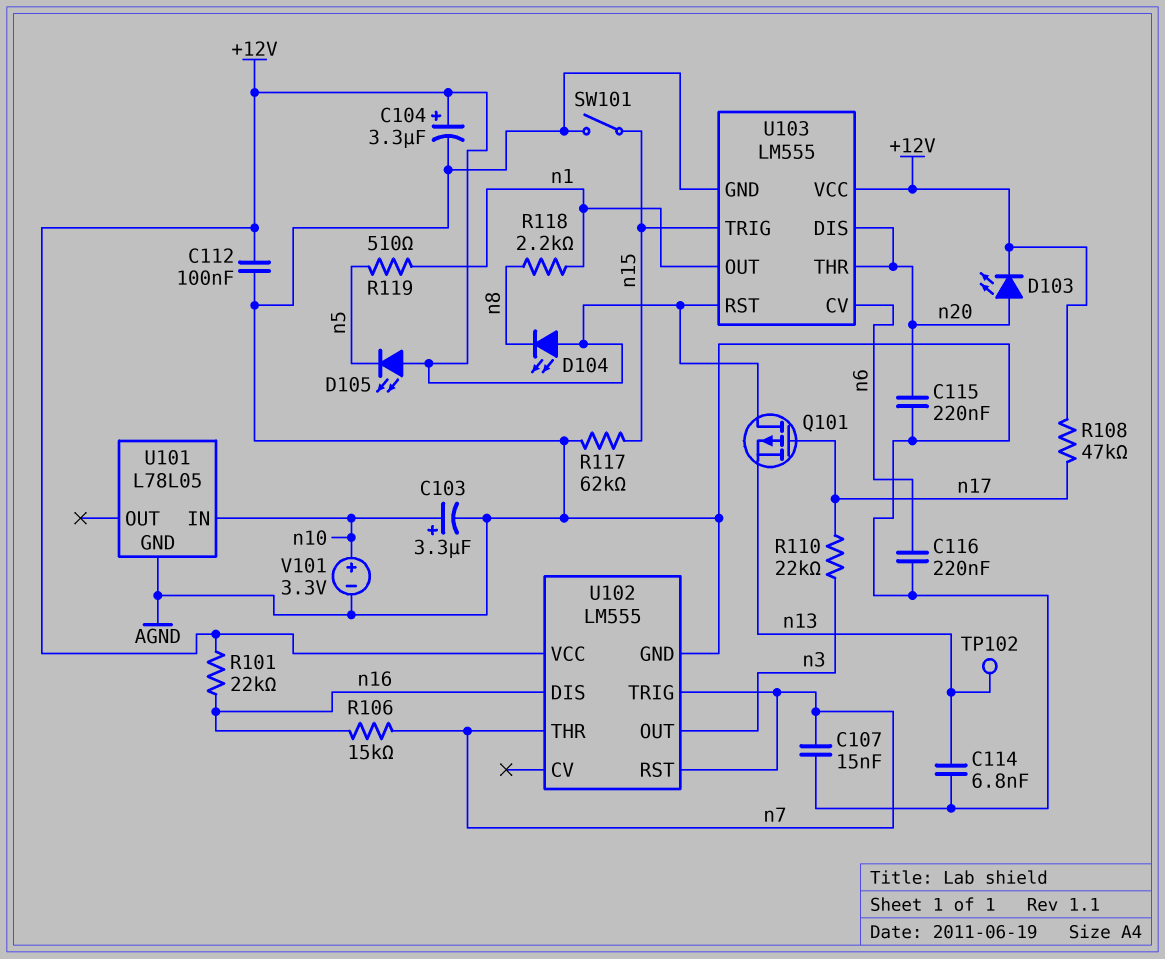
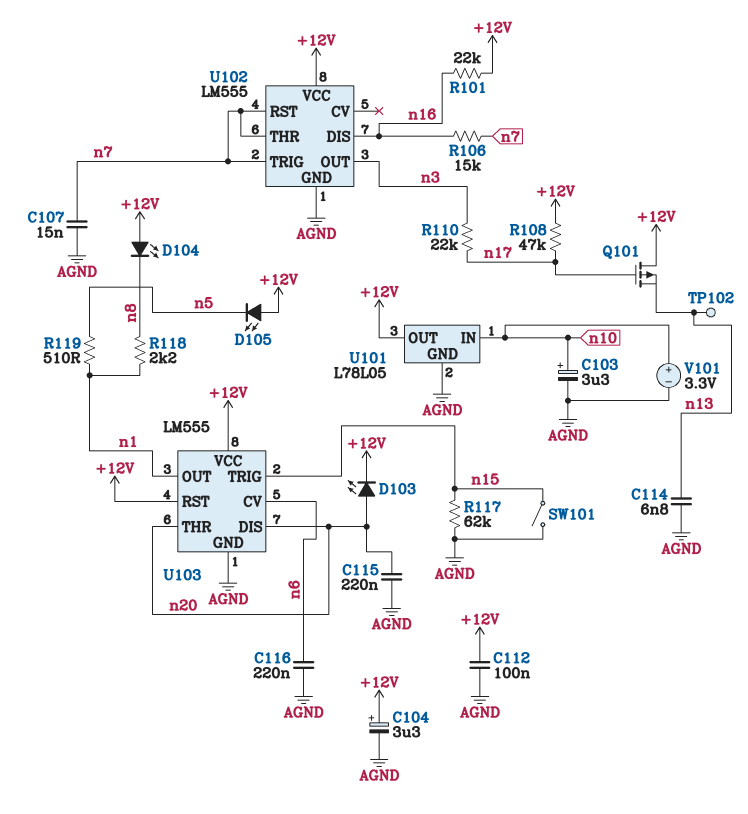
U101 pin OUT: none -> +12V

